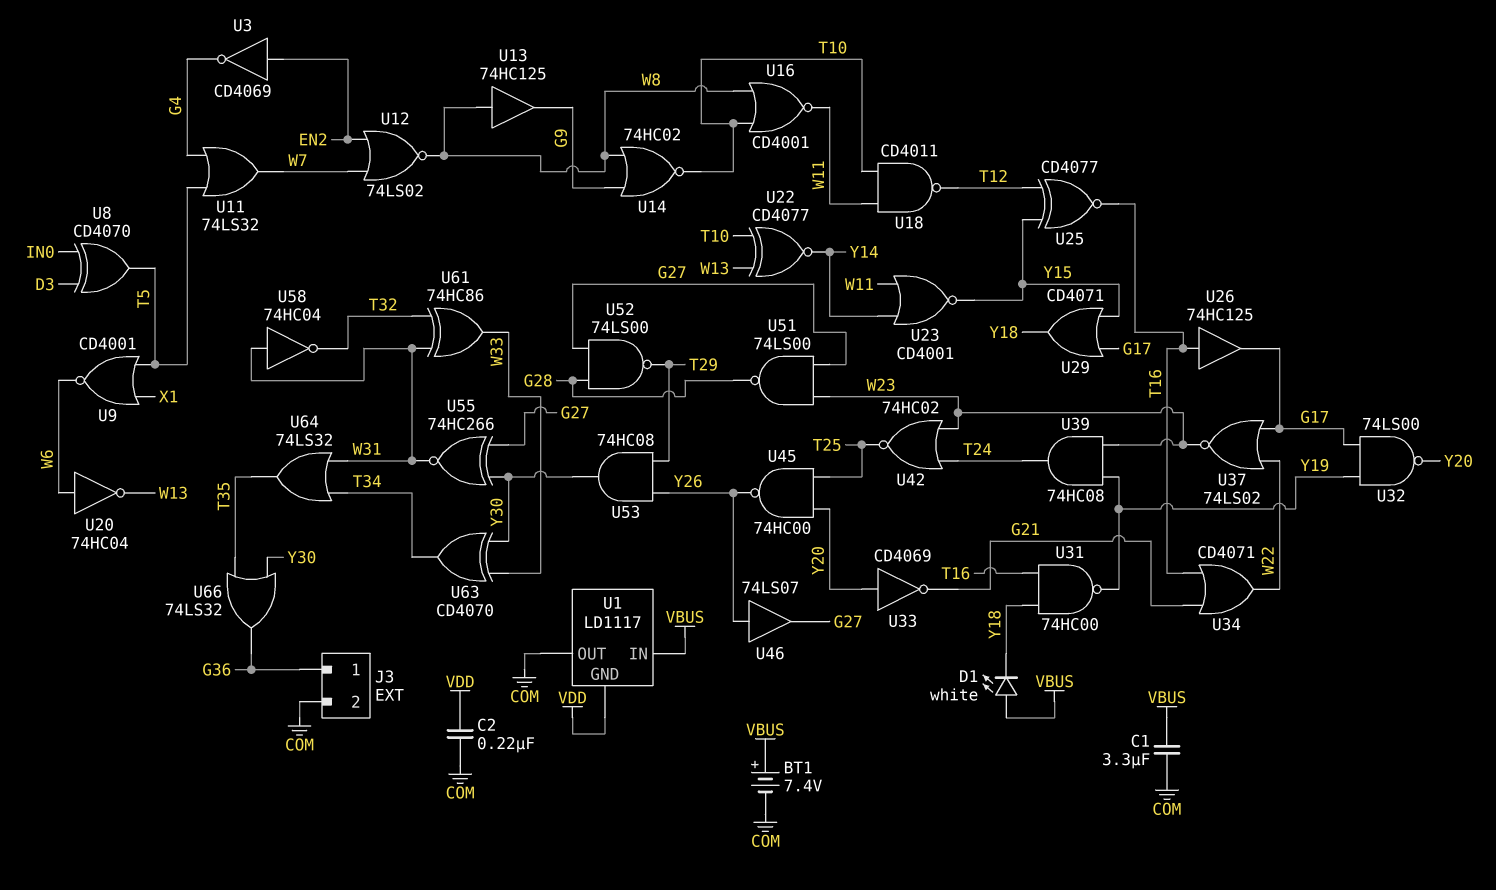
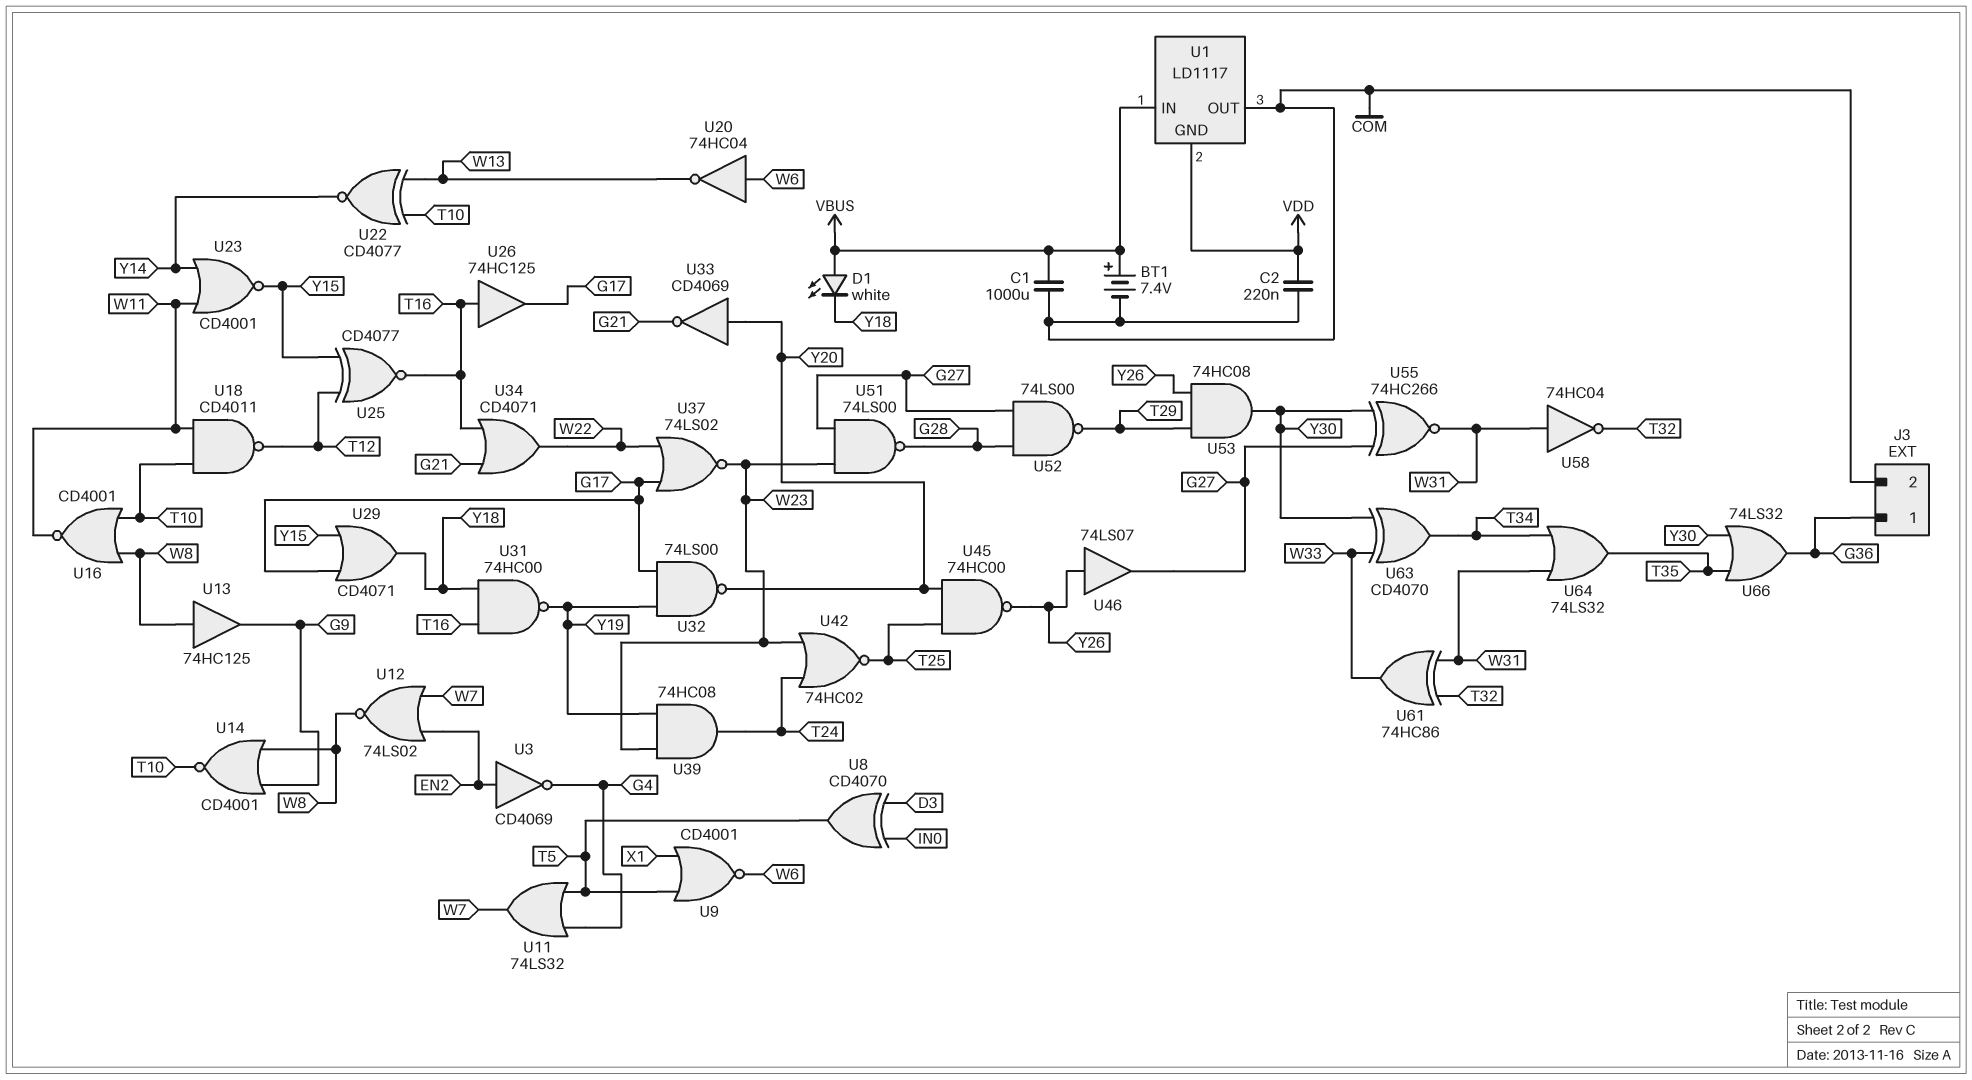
C1: 3.3uF (COM, VBUS) -> 1000uF (COM, VBUS)
U14: NOR 74HC02 (in G9, in W8, out T10) -> NOR CD4001 (in G9, in W8, out T10)

